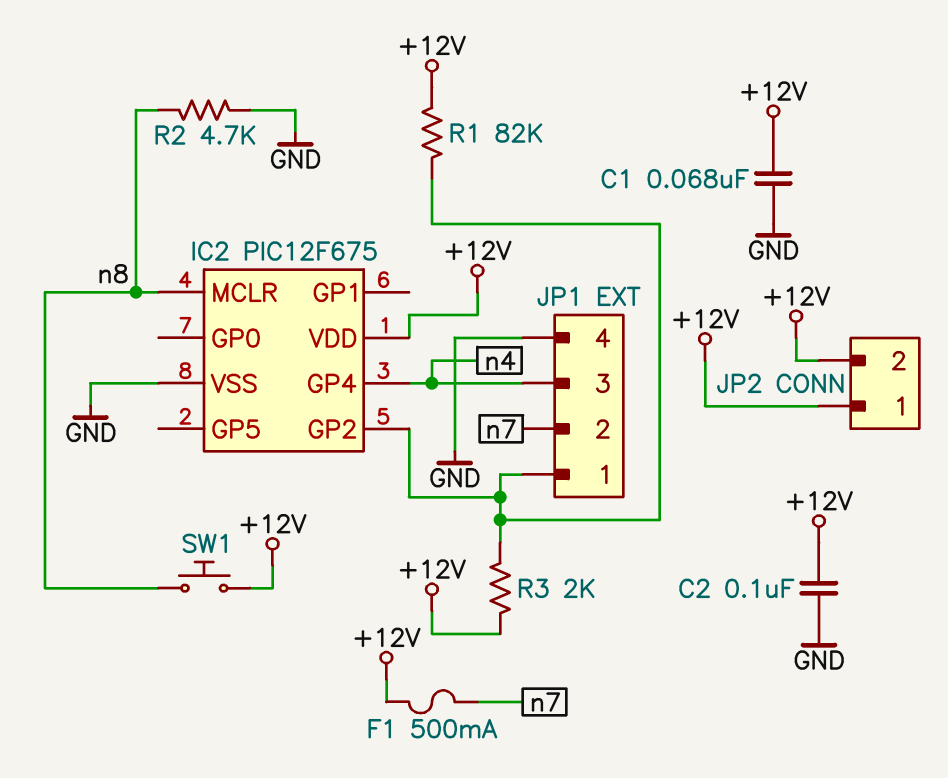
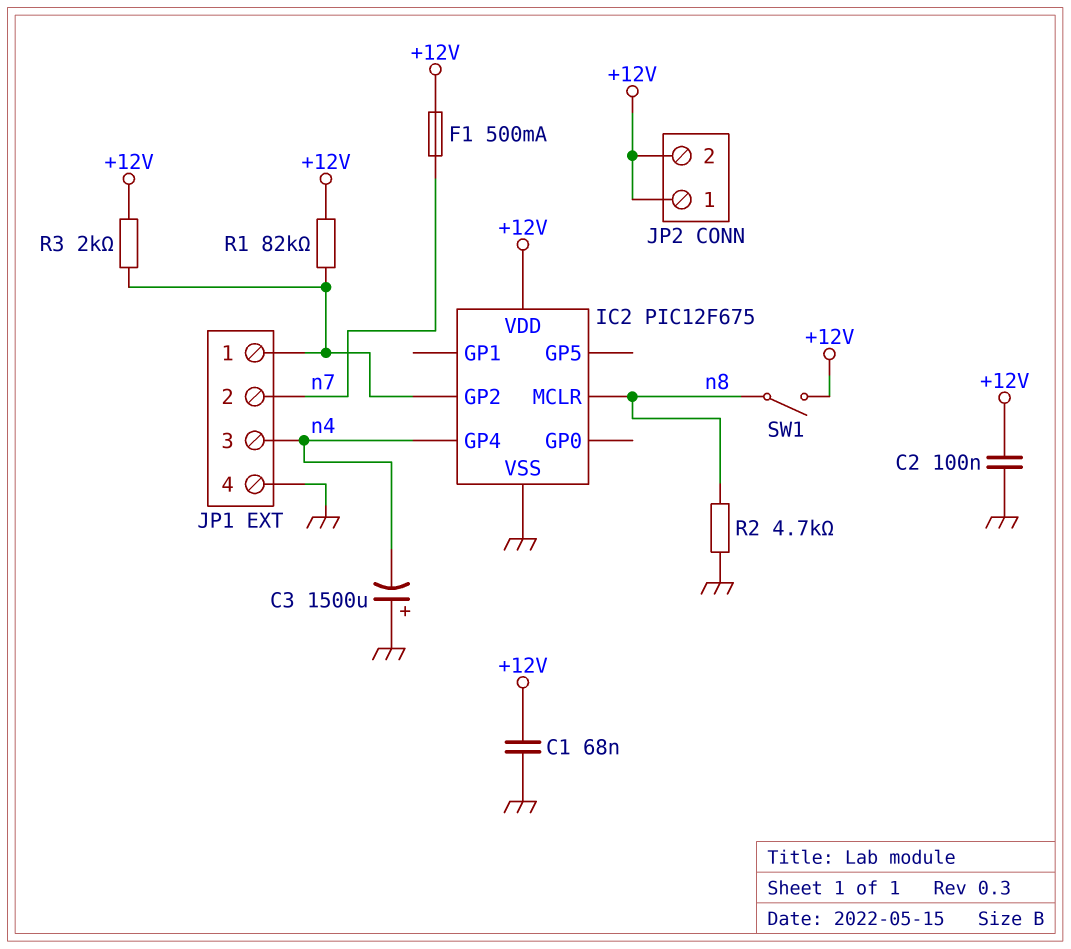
C3: none -> 1500uF (plus GND, minus n4)
SW1: button (+12V, n8) -> switch (+12V, n8)

